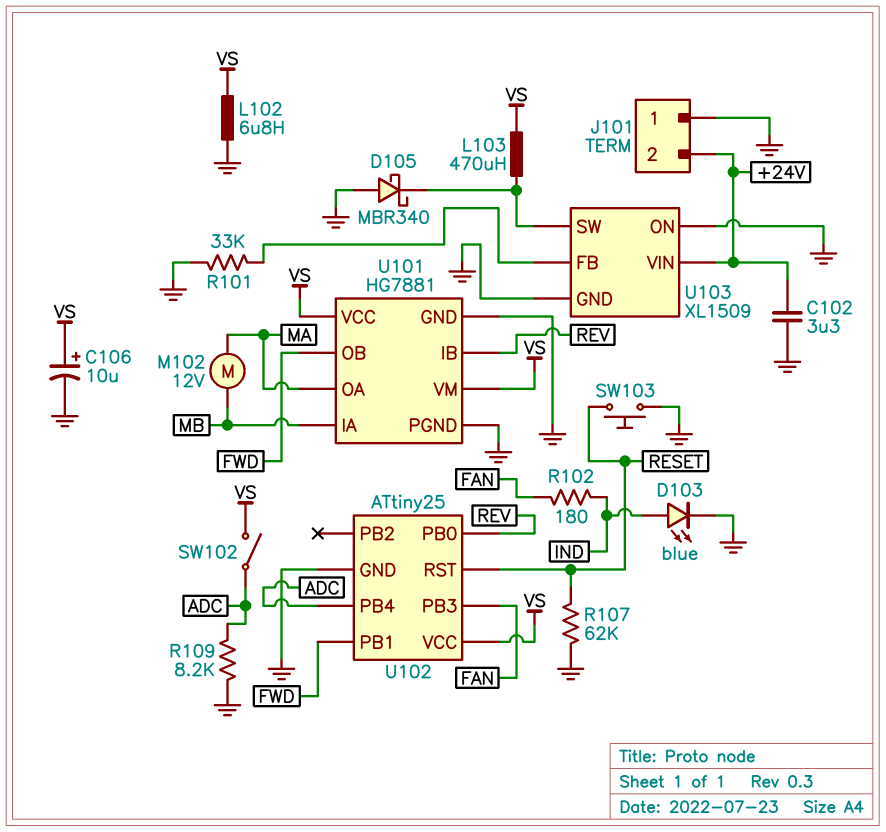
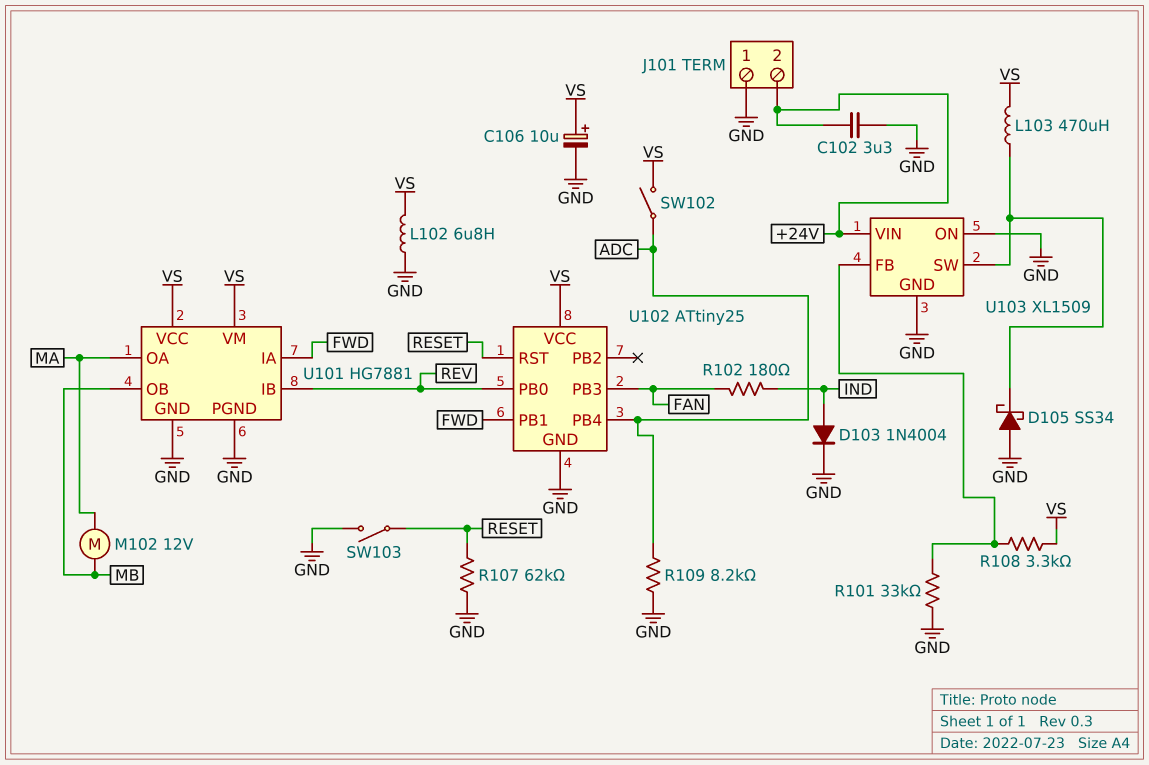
D103: LED blue (A IND, K GND) -> diode 1N4004 (A IND, K GND)
D105: schottky MBR340 (A GND, K U103/SW) -> schottky SS34 (A GND, K U103/SW)
R108: none -> 3.3k (U103/FB, VS)
SW103: button (GND, RESET) -> switch (GND, RESET)
U101 pin IA: MB -> FWD
U101 pin OB: FWD -> MB

